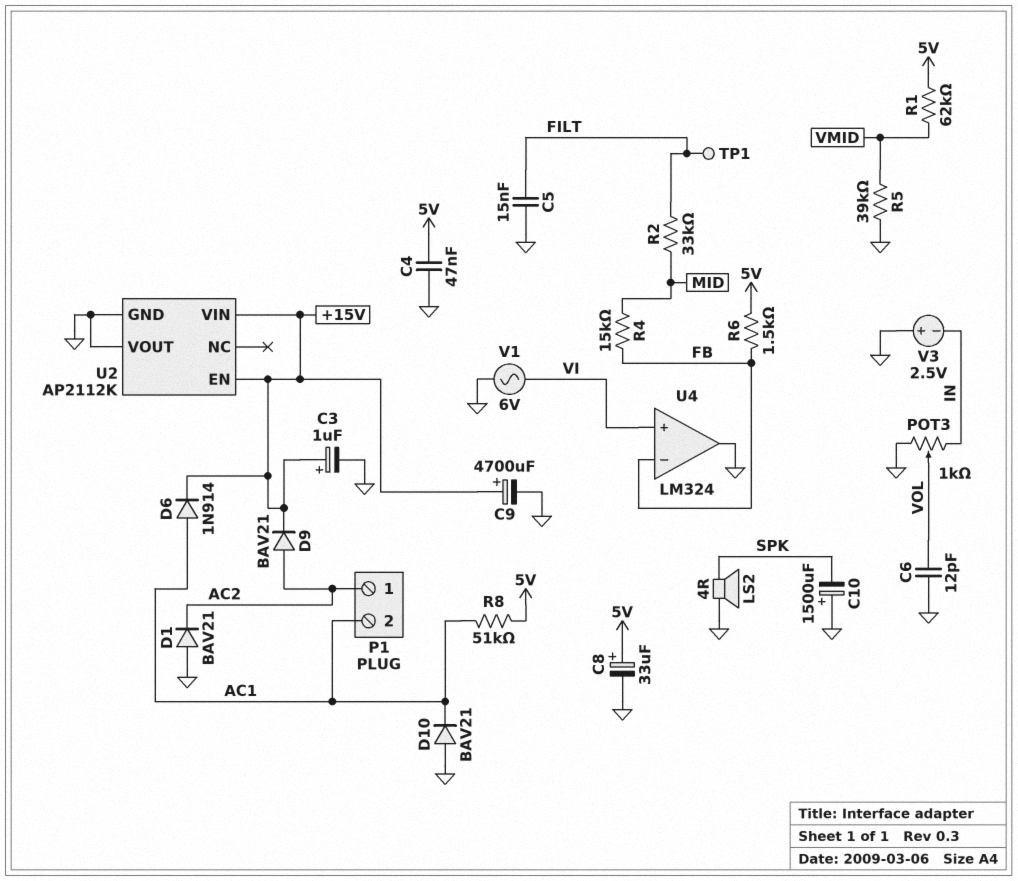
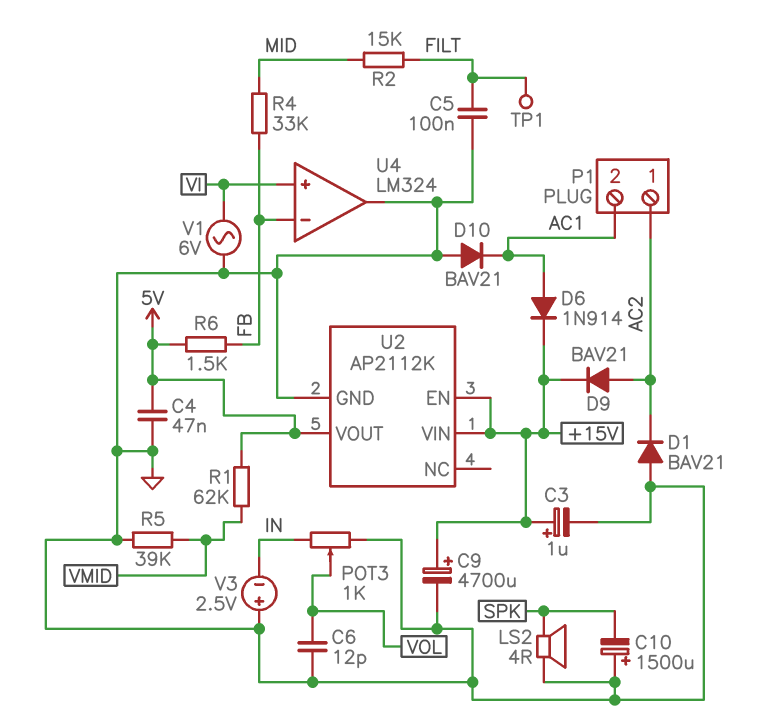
C5: 15nF (FILT, GND) -> 100nF (FILT, GND)
C8: 33uF (plus 5V, minus GND) -> none
R2: 33k (FILT, MID) -> 15k (FILT, MID)
R4: 15k (FB, MID) -> 33k (FB, MID)
R8: 51k (5V, AC1) -> none
U2 pin VOUT: GND -> 5V

